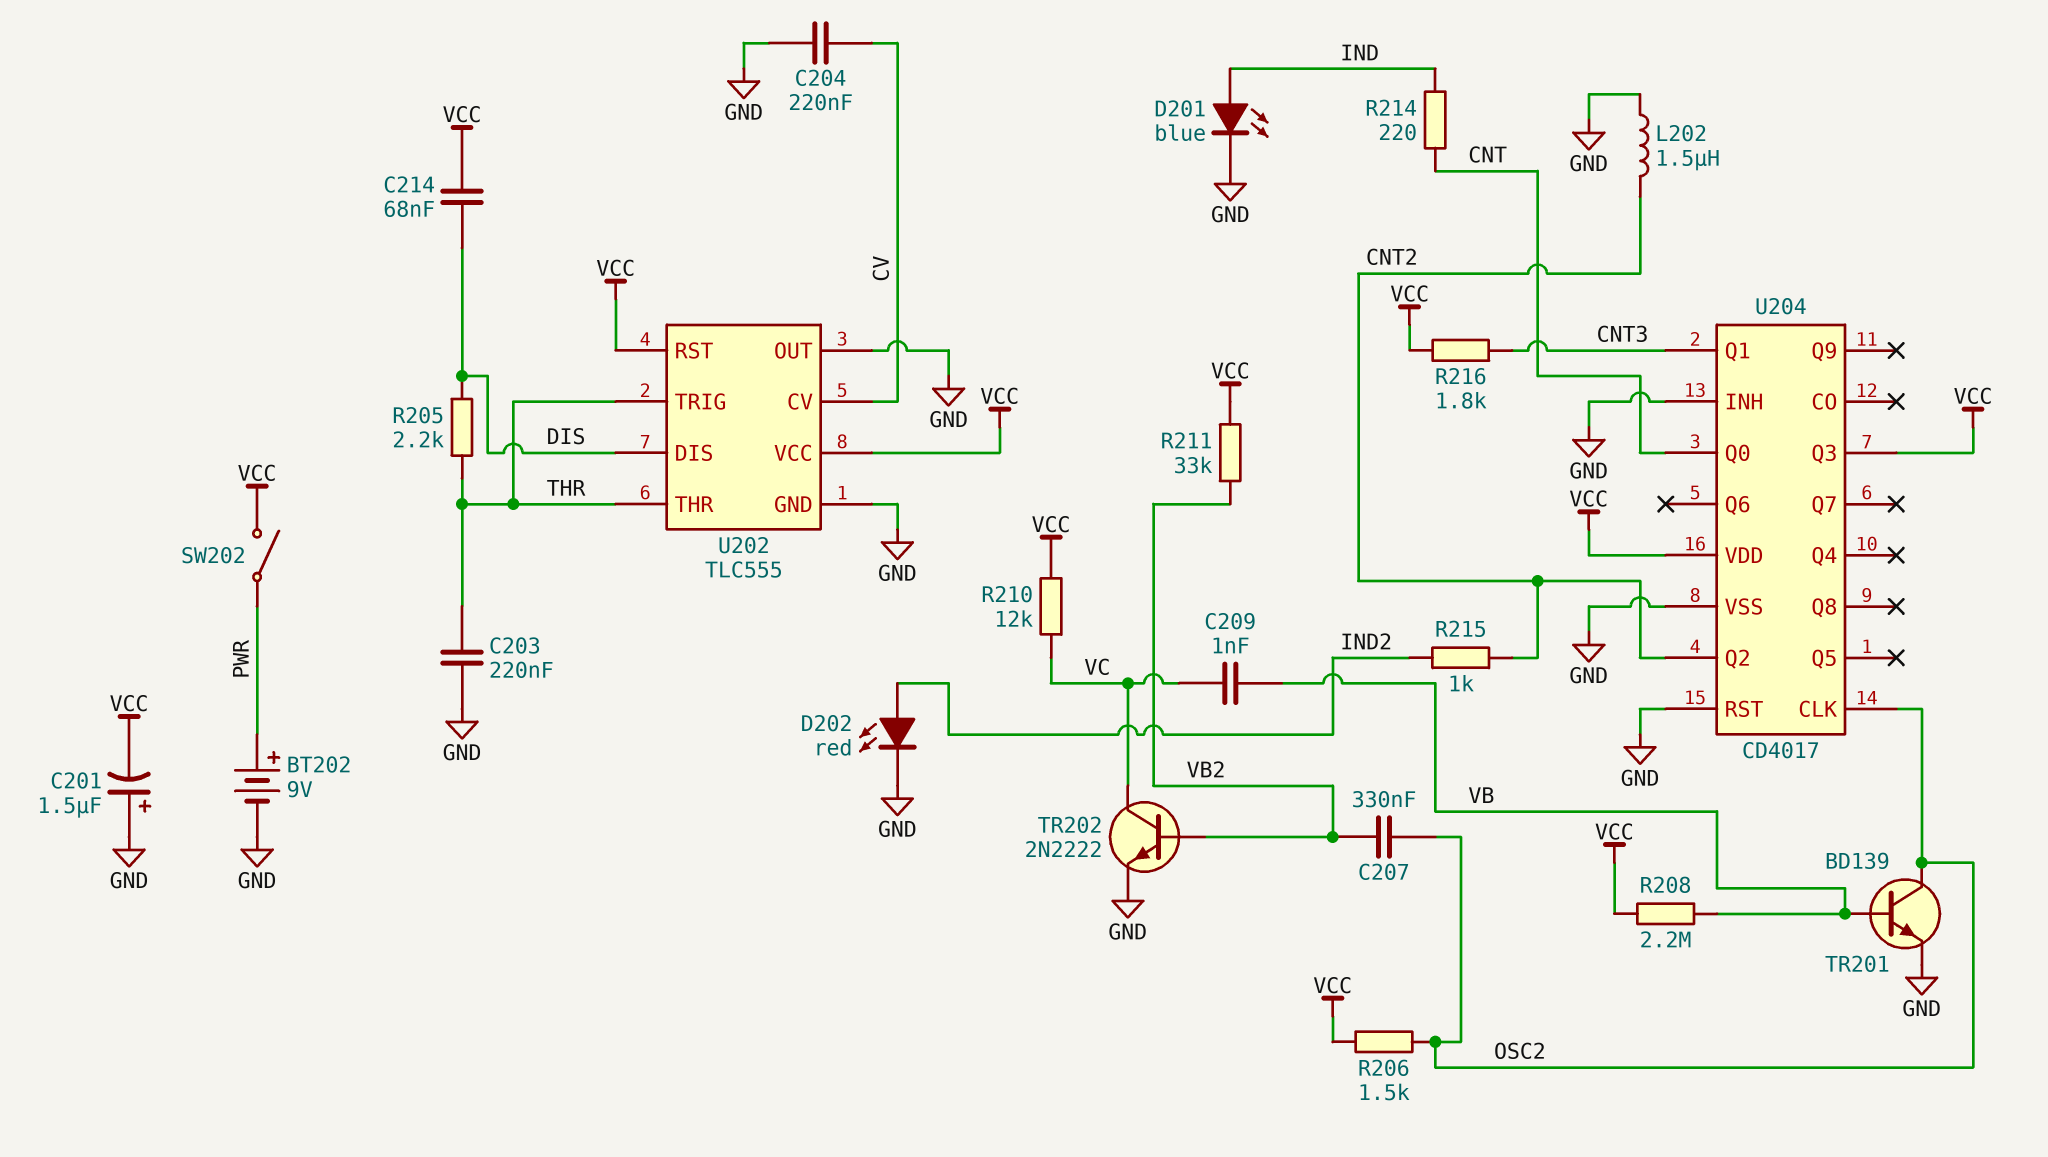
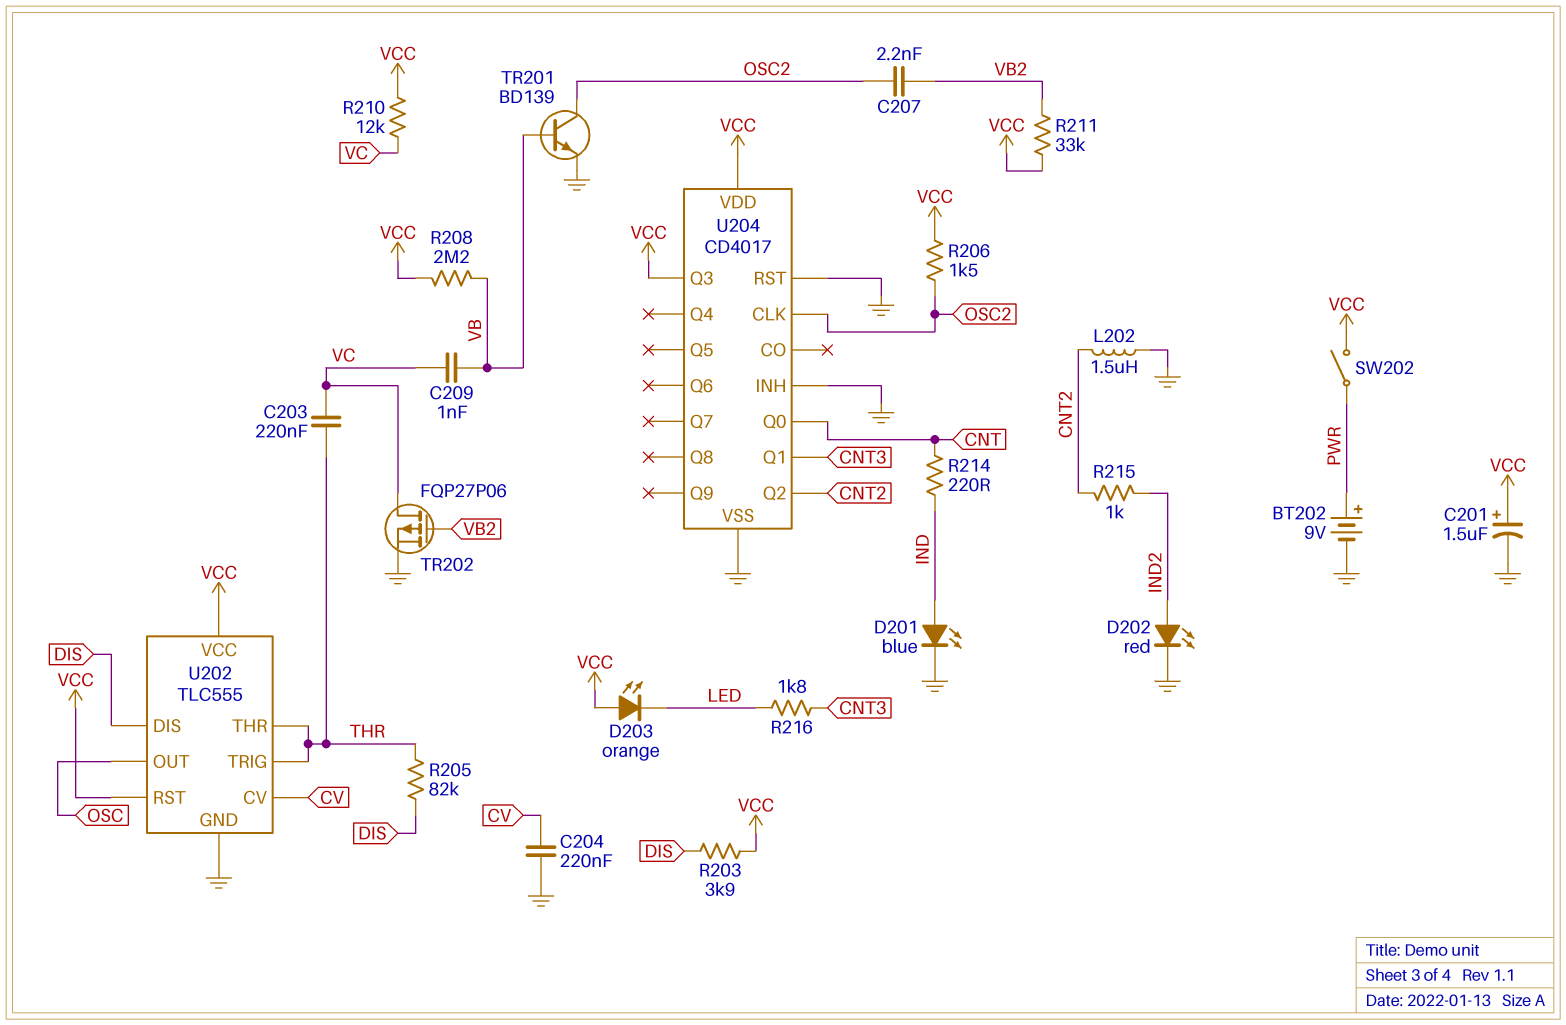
C201: 1.5uF (plus GND, minus VCC) -> 1.5uF (plus VCC, minus GND)
C203: 220nF (GND, THR) -> 220nF (THR, VC)
C207: 330nF (OSC2, VB2) -> 2.2nF (OSC2, VB2)
C214: 68nF (DIS, VCC) -> none
D203: none -> LED orange (A VCC, K LED)
R203: none -> 3.9k (DIS, VCC)
R205: 2.2k (DIS, THR) -> 82k (DIS, THR)
R216: 1.8k (CNT3, VCC) -> 1.8k (CNT3, LED)
TR202: NPN 2N2222 (B VB2, C VC, E GND) -> PMOS FQP27P06 (G VB2, D VC, S GND)
U202 pin OUT: GND -> OSC

